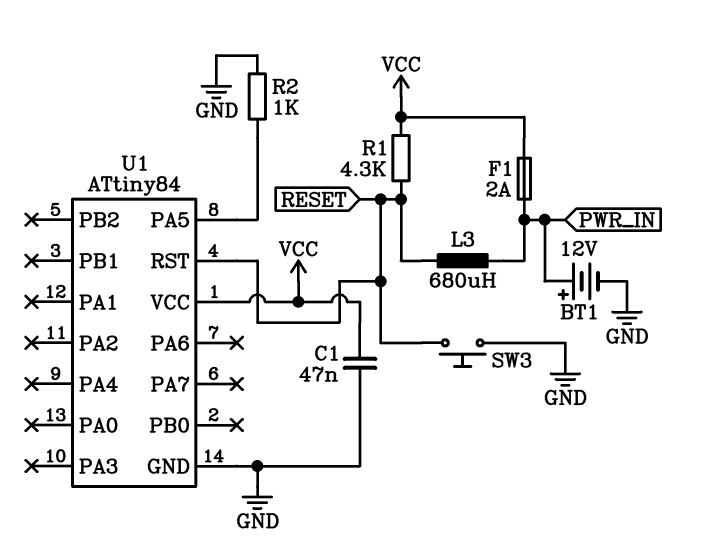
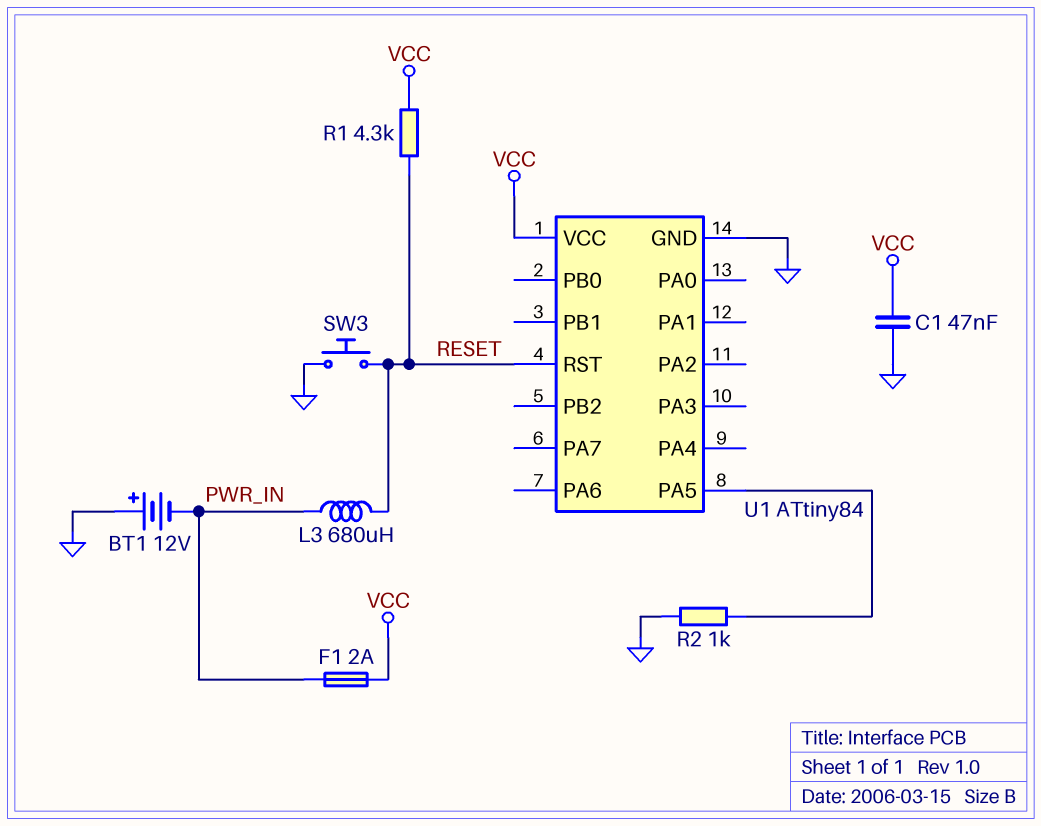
BT1: 12V (plus PWR_IN, minus GND) -> 12V (plus GND, minus PWR_IN)

